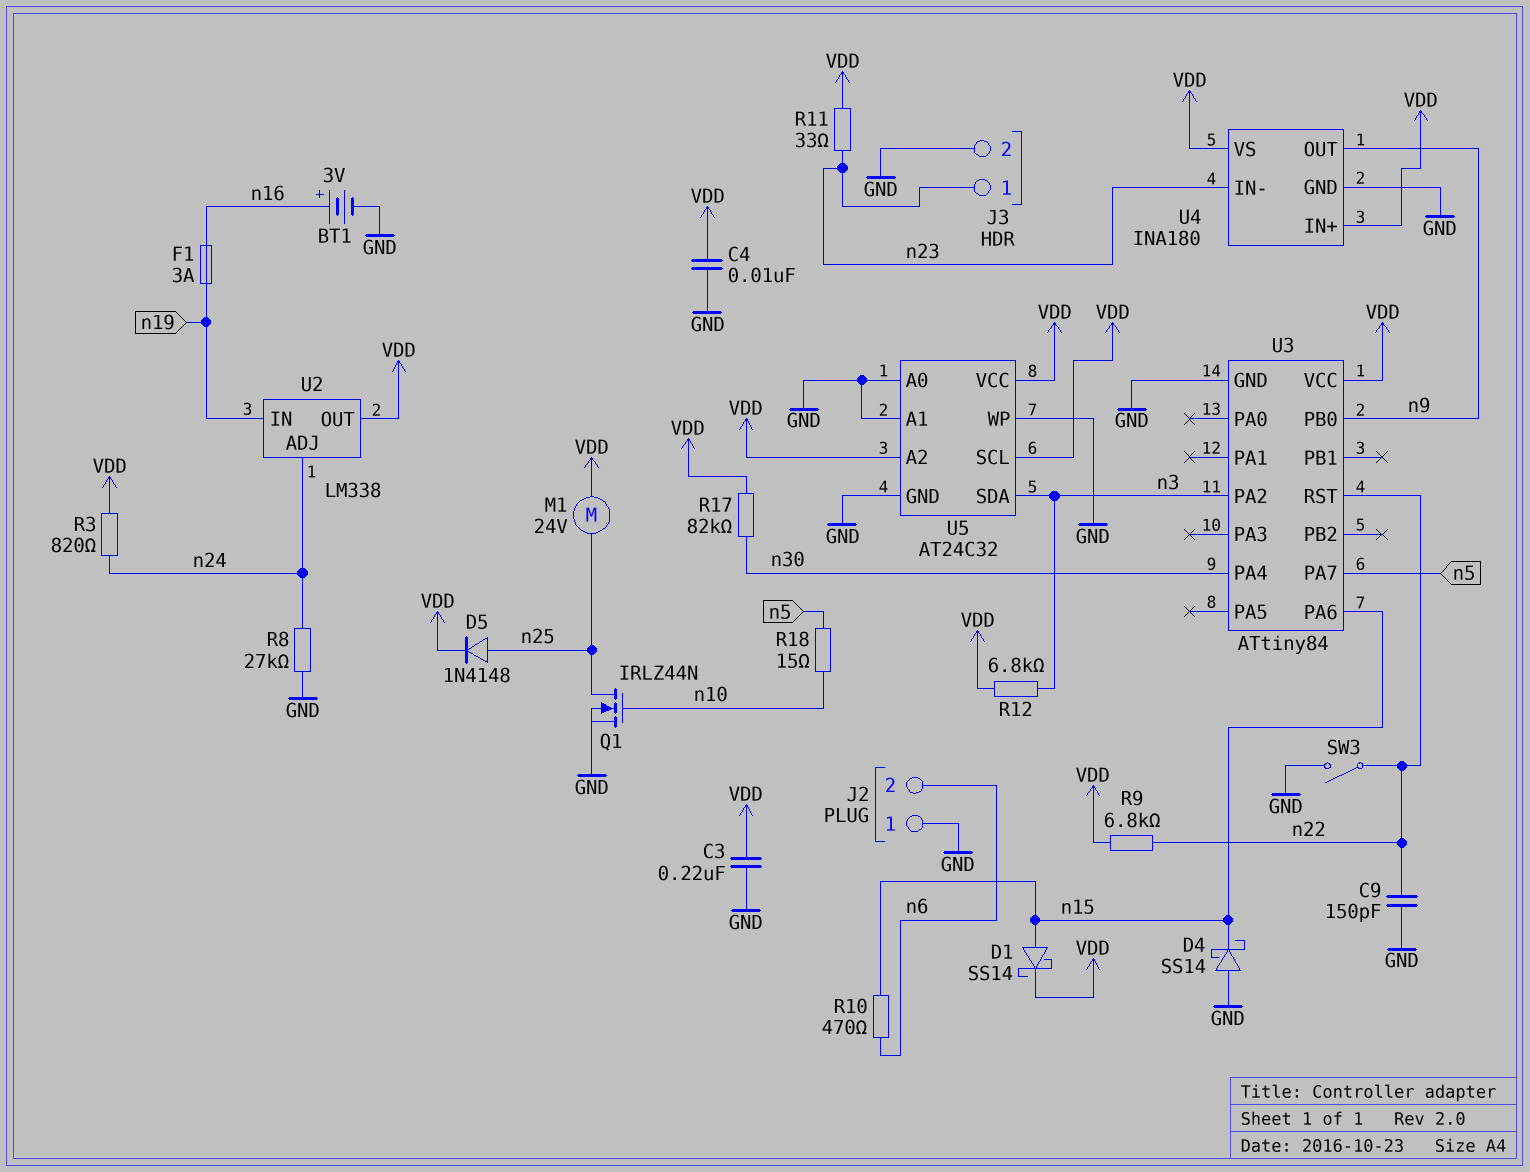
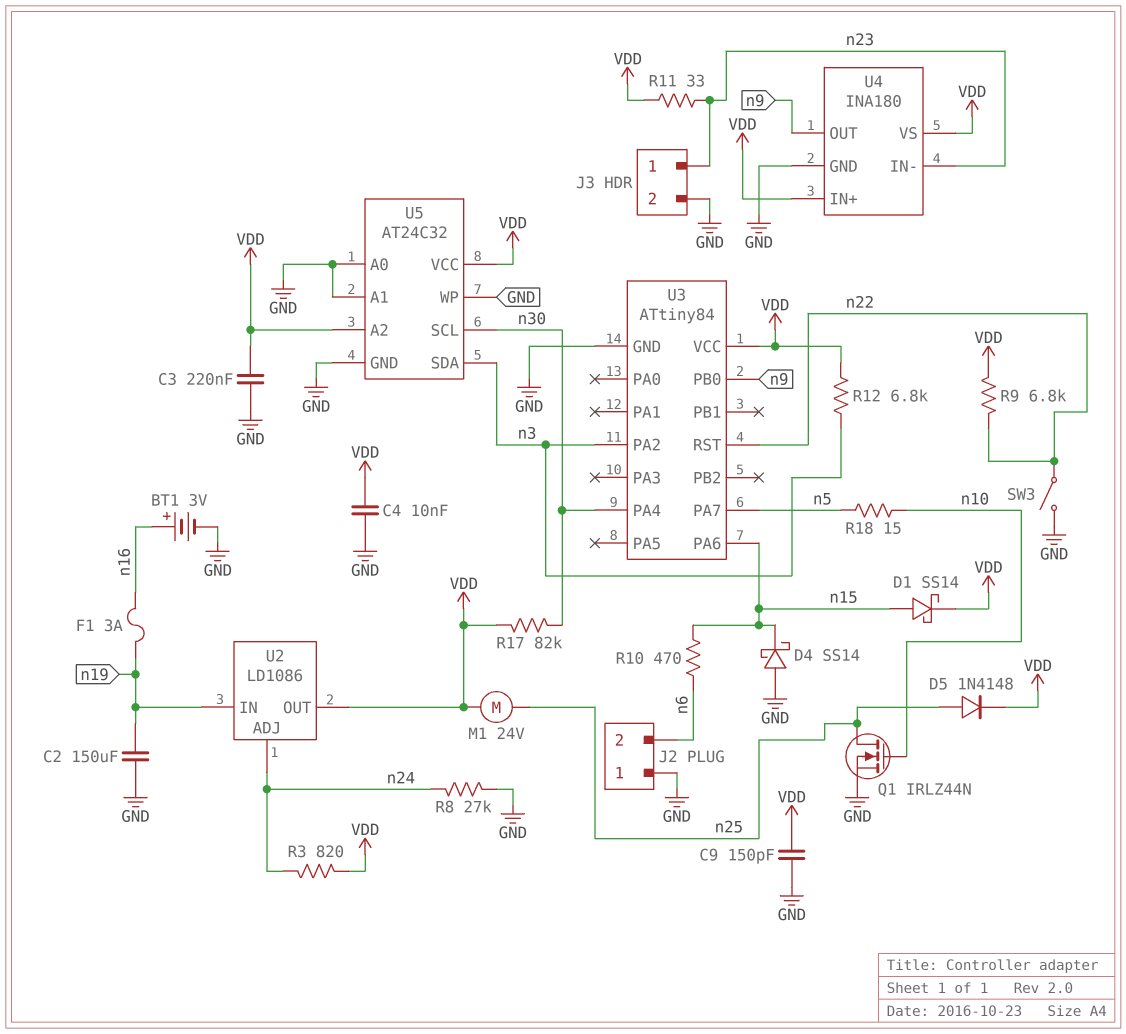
C2: none -> 150uF (GND, n19)
C9: 150pF (GND, n22) -> 150pF (GND, VDD)
U2: LM338 -> LD1086
U5 pin SCL: VDD -> n30

